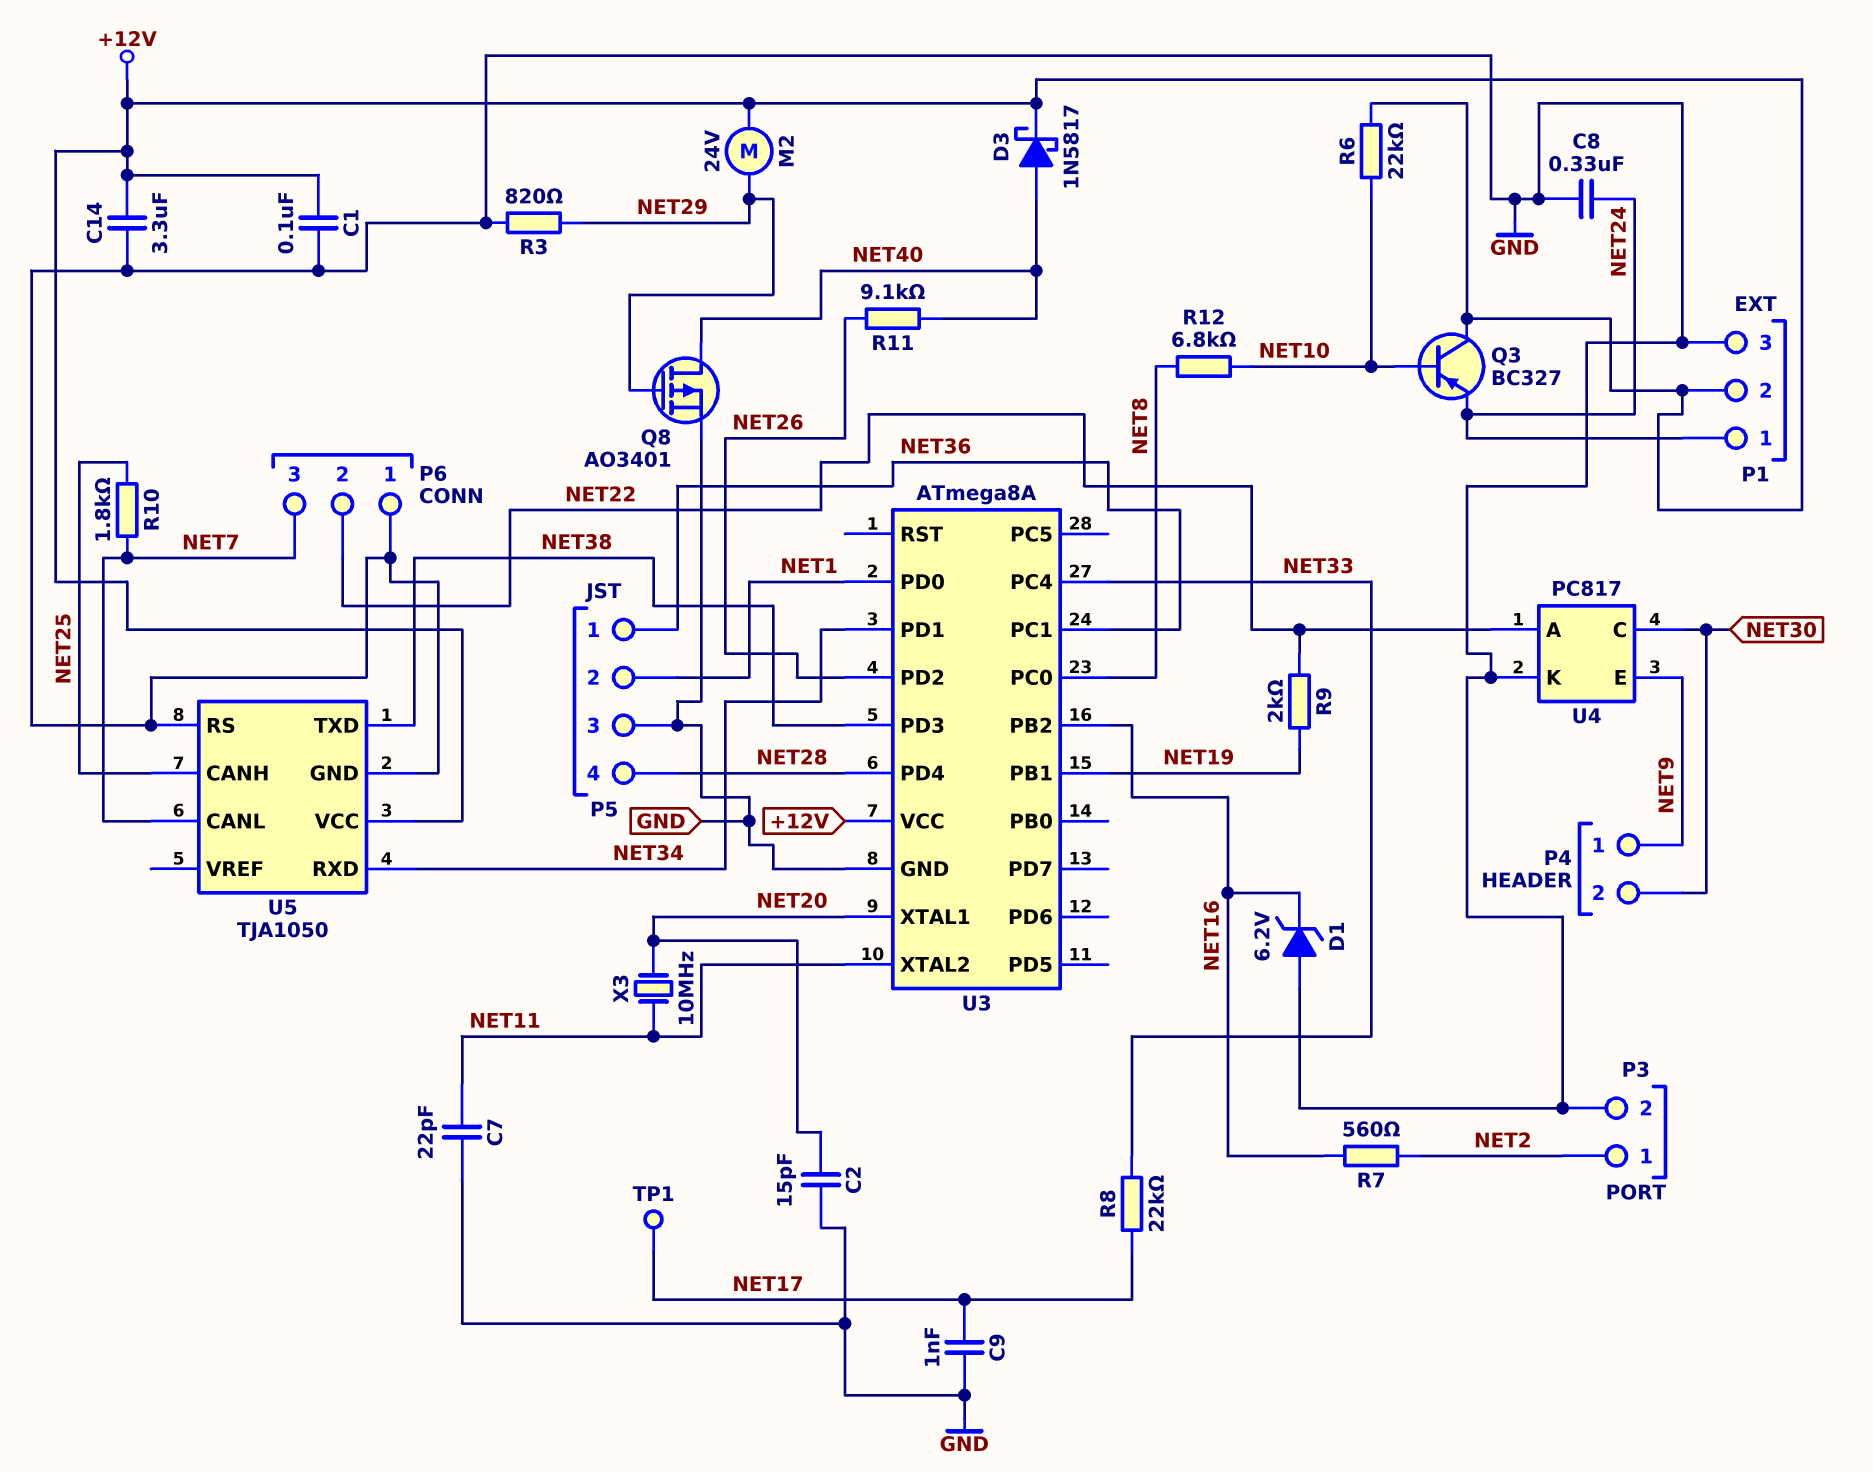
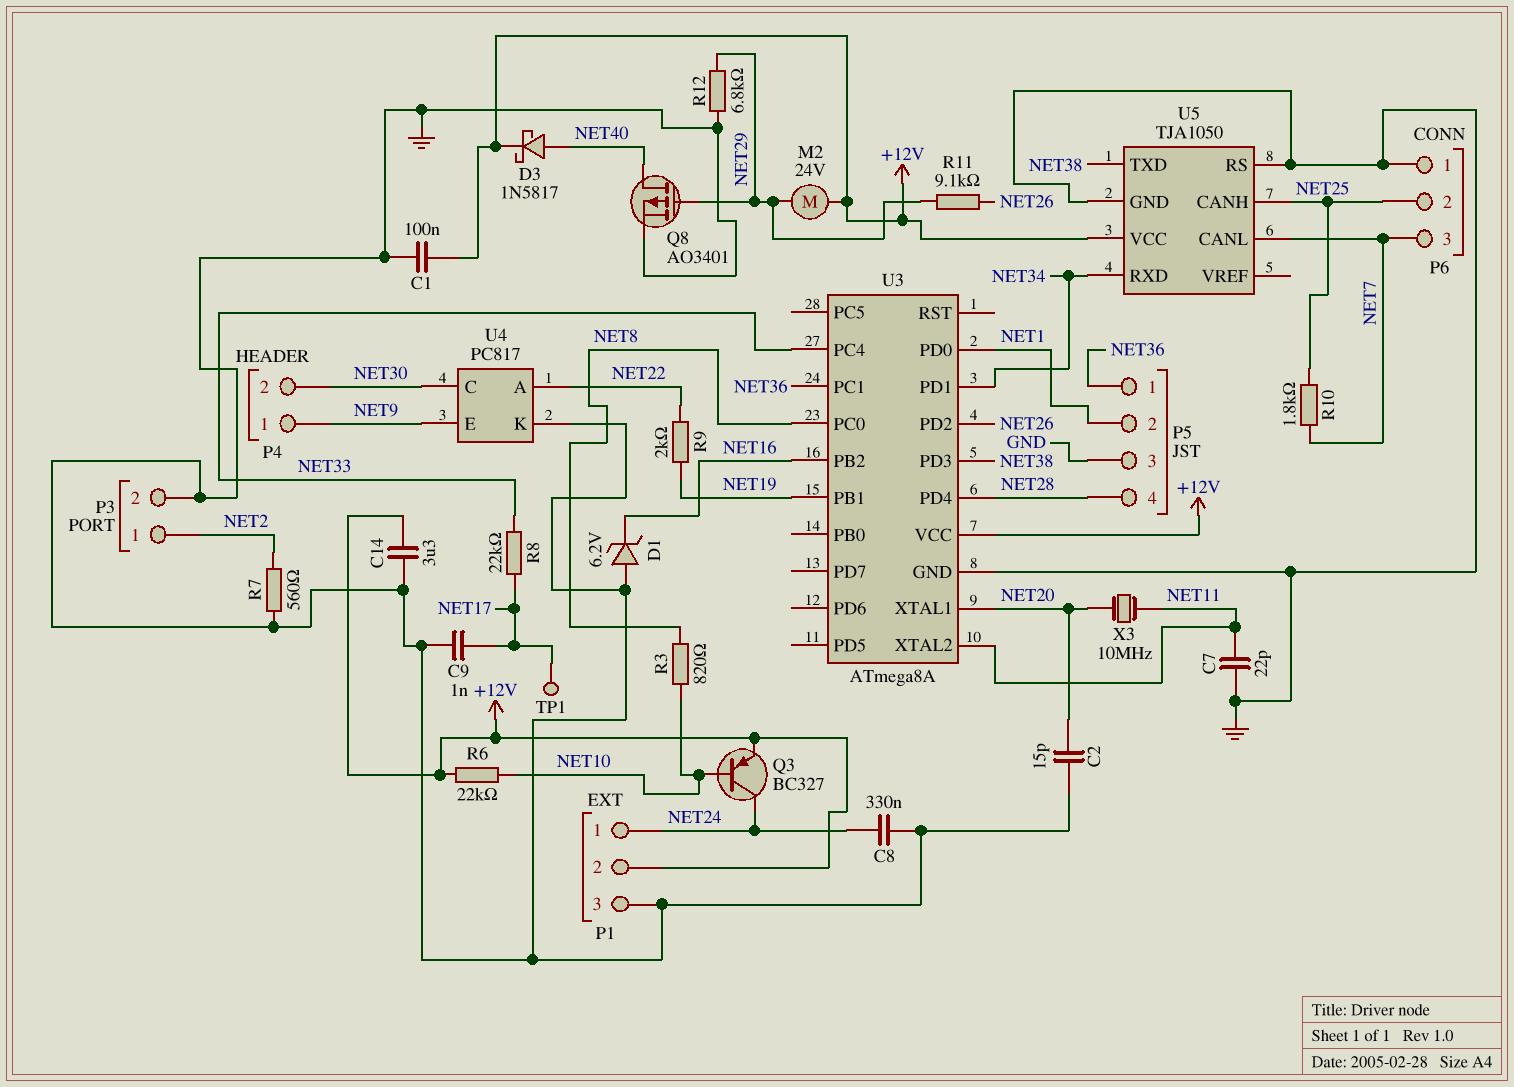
P6 pin 2: NET22 -> NET25
Q3: PNP BC327 (B NET10, C +12V, E NET24) -> PNP BC327 (B NET10, C NET24, E +12V)
R3: 820 (GND, NET29) -> 820 (NET8, NET10)
R7: 560 (NET2, NET16) -> 560 (GND, NET2)
R11: 9.1k (NET26, NET40) -> 9.1k (NET26, NET29)
R12: 6.8k (NET8, NET10) -> 6.8k (GND, NET29)

